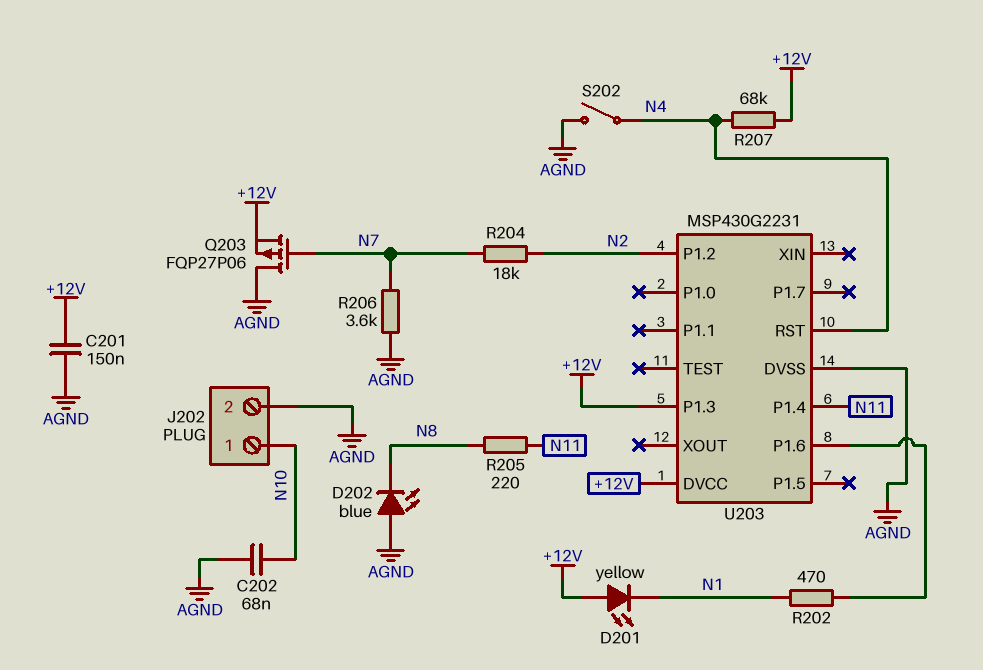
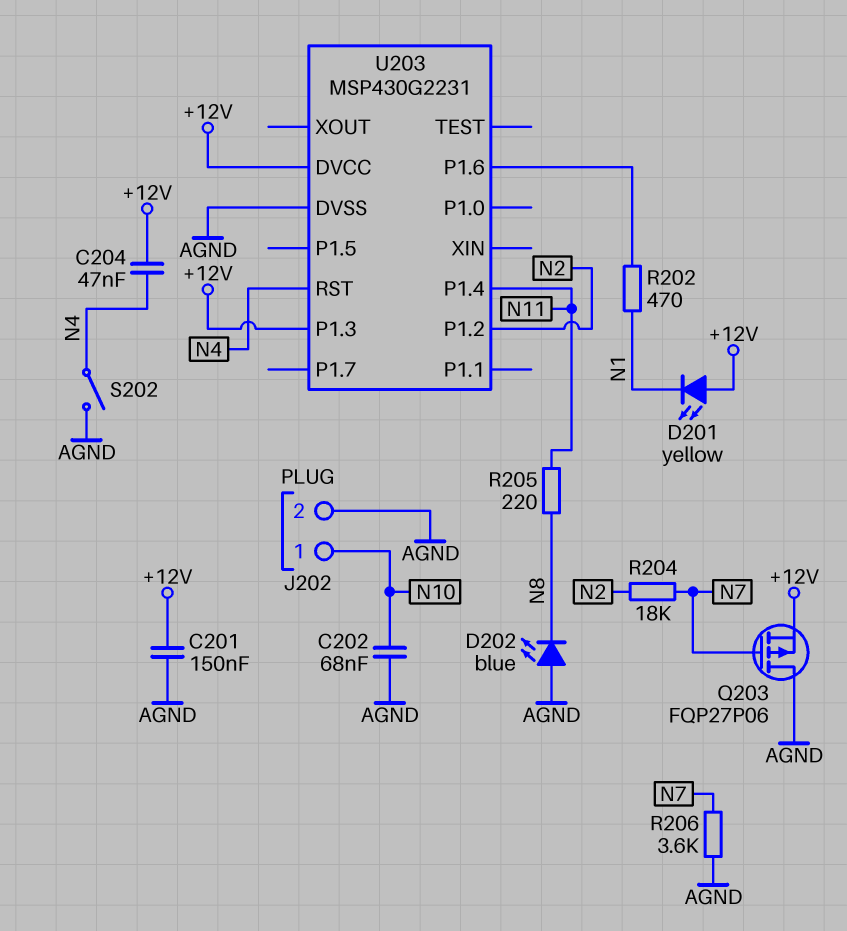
C204: none -> 47nF (+12V, N4)
R207: 68k (+12V, N4) -> none

